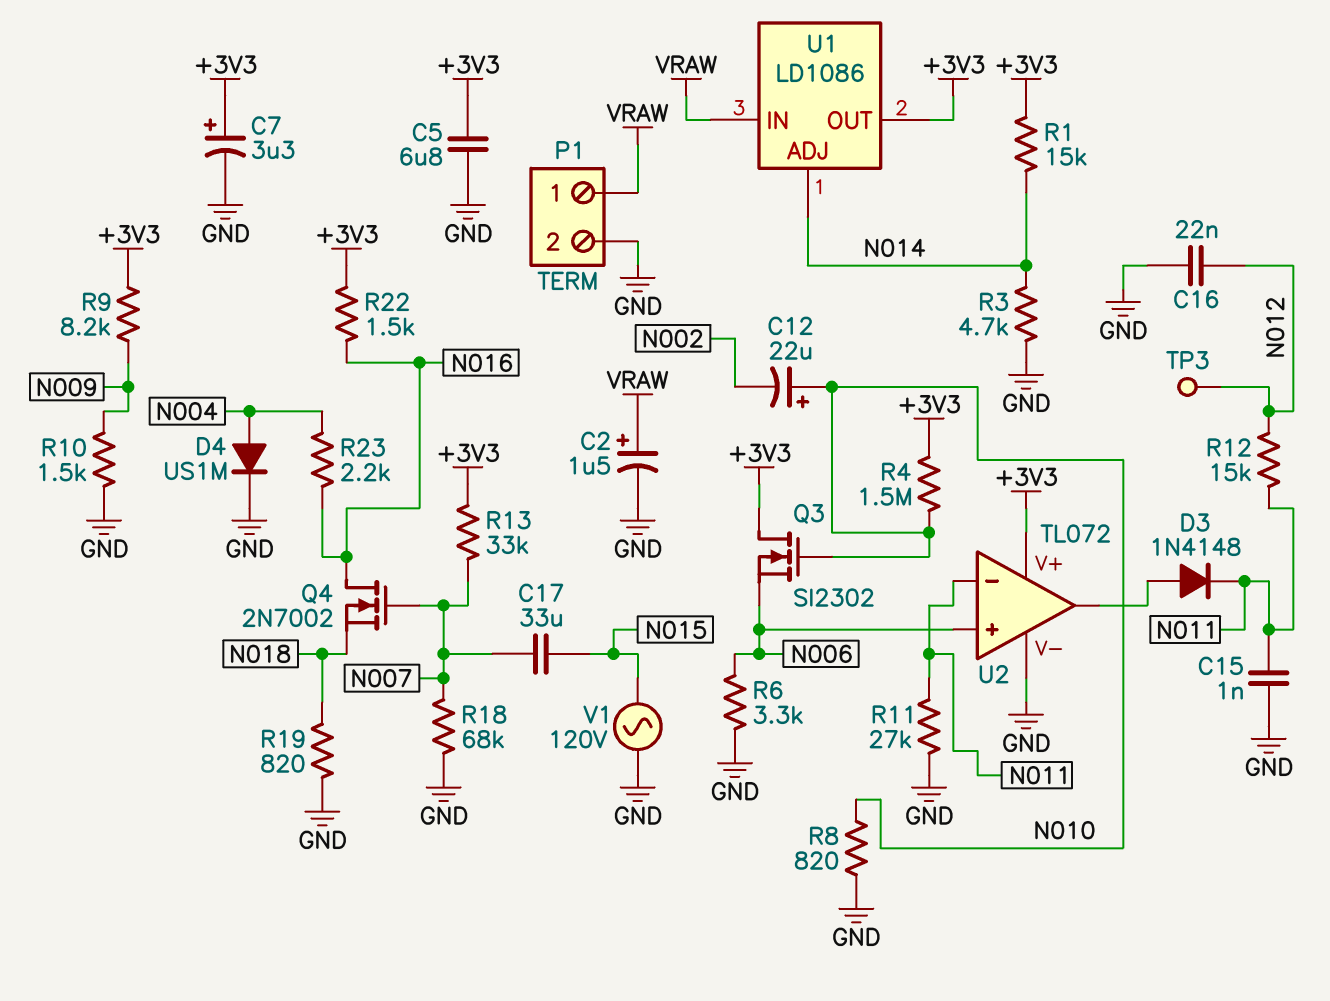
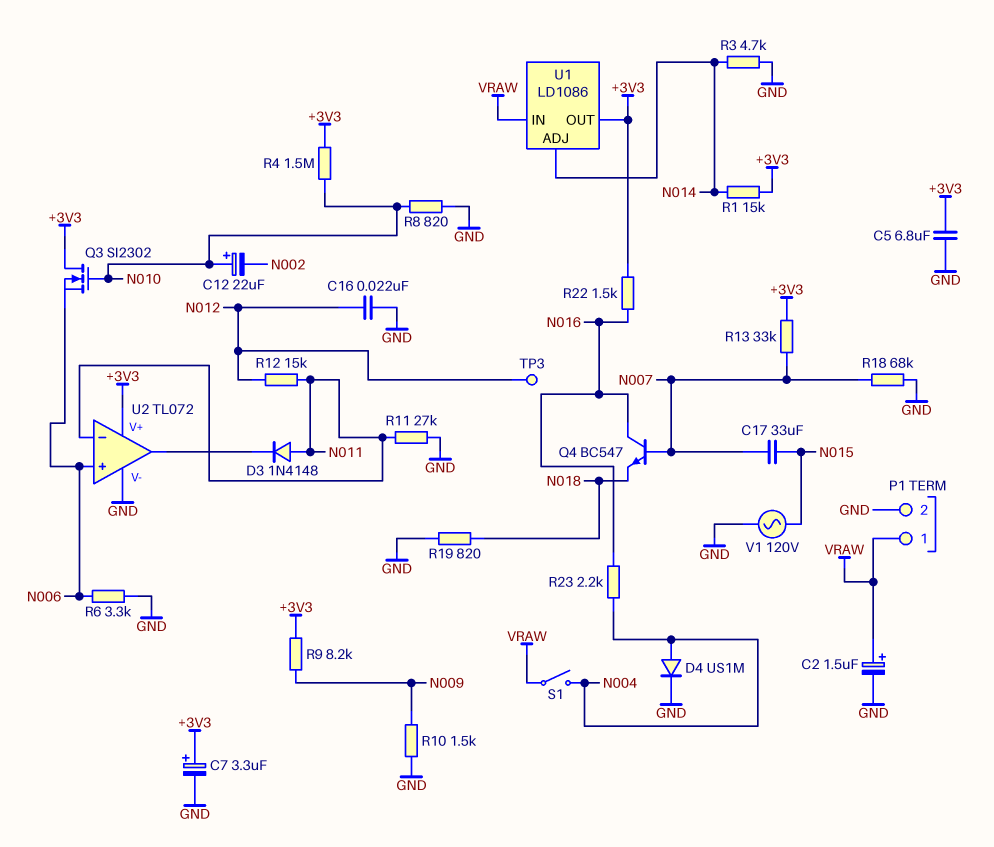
C15: 1nF (GND, N011) -> none
D3: diode 1N4148 (A U2/out, K N011) -> diode 1N4148 (A N011, K U2/out)
Q4: NMOS 2N7002 (G N007, D N016, S N018) -> NPN BC547 (B N007, C N016, E N018)
S1: none -> switch (N004, VRAW)

